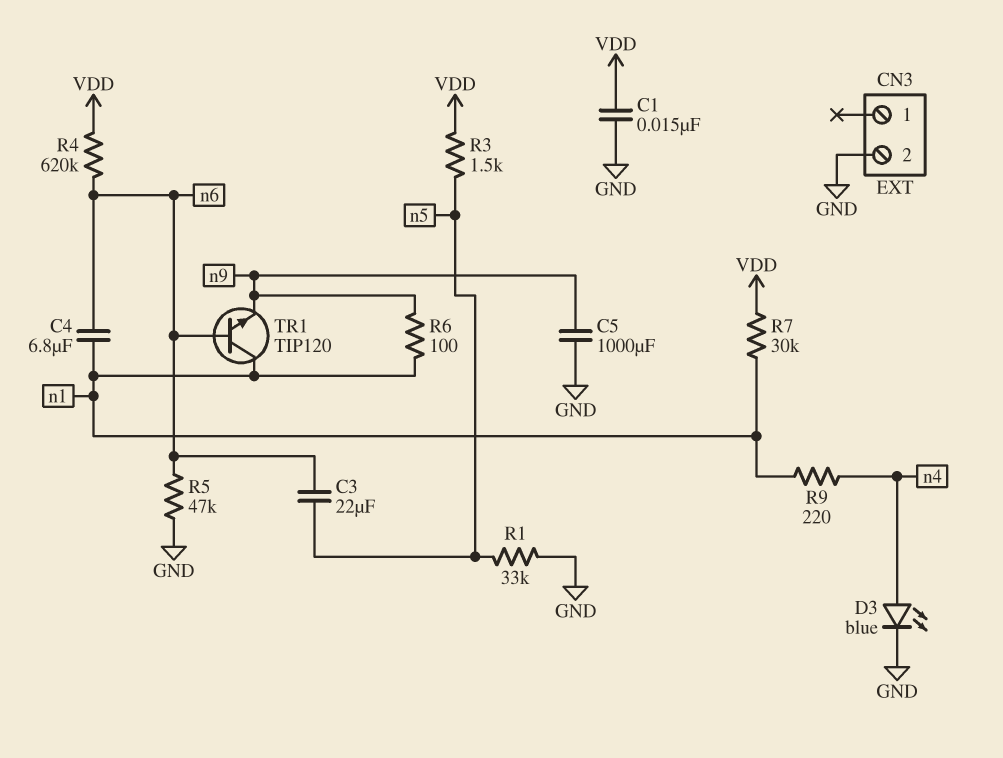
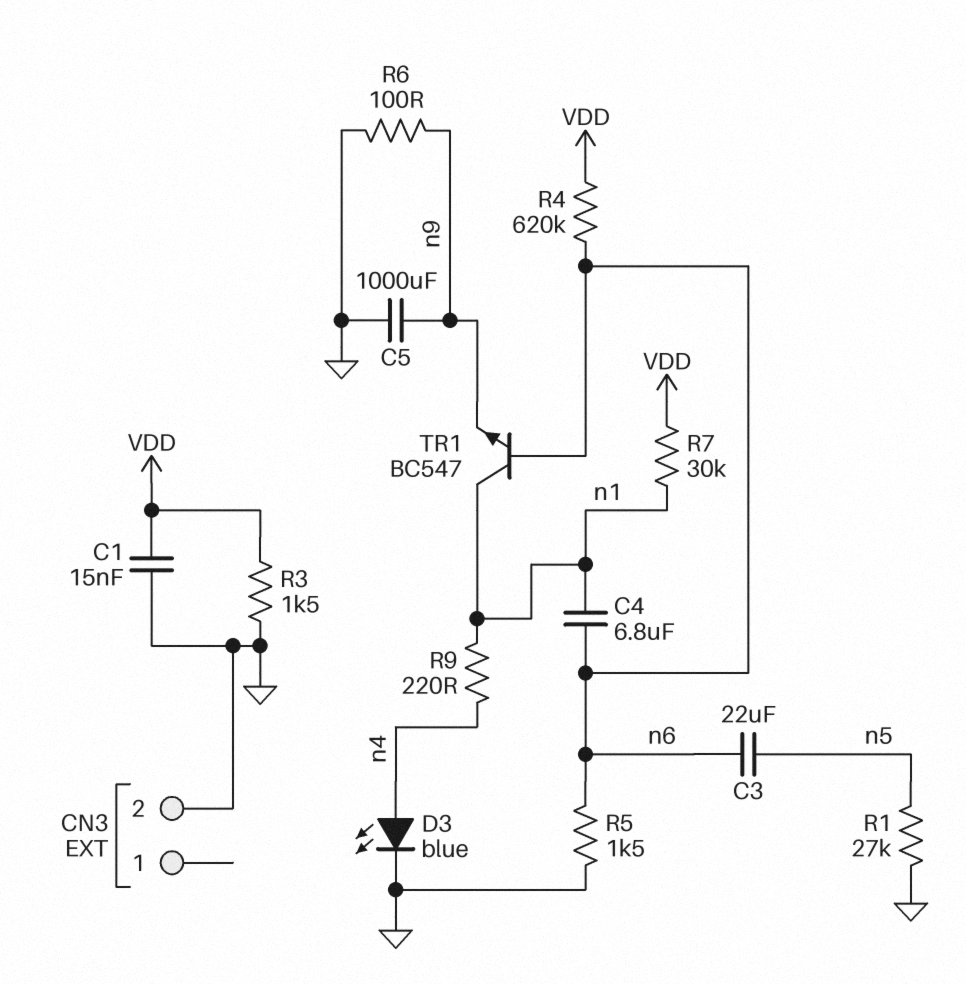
R1: 33k (GND, n5) -> 27k (GND, n5)
R3: 1.5k (VDD, n5) -> 1.5k (GND, VDD)
R5: 47k (GND, n6) -> 1.5k (GND, n6)
R6: 100 (n1, n9) -> 100 (GND, n9)
TR1: NPN TIP120 (B n6, C n1, E n9) -> NPN BC547 (B n6, C n1, E n9)

